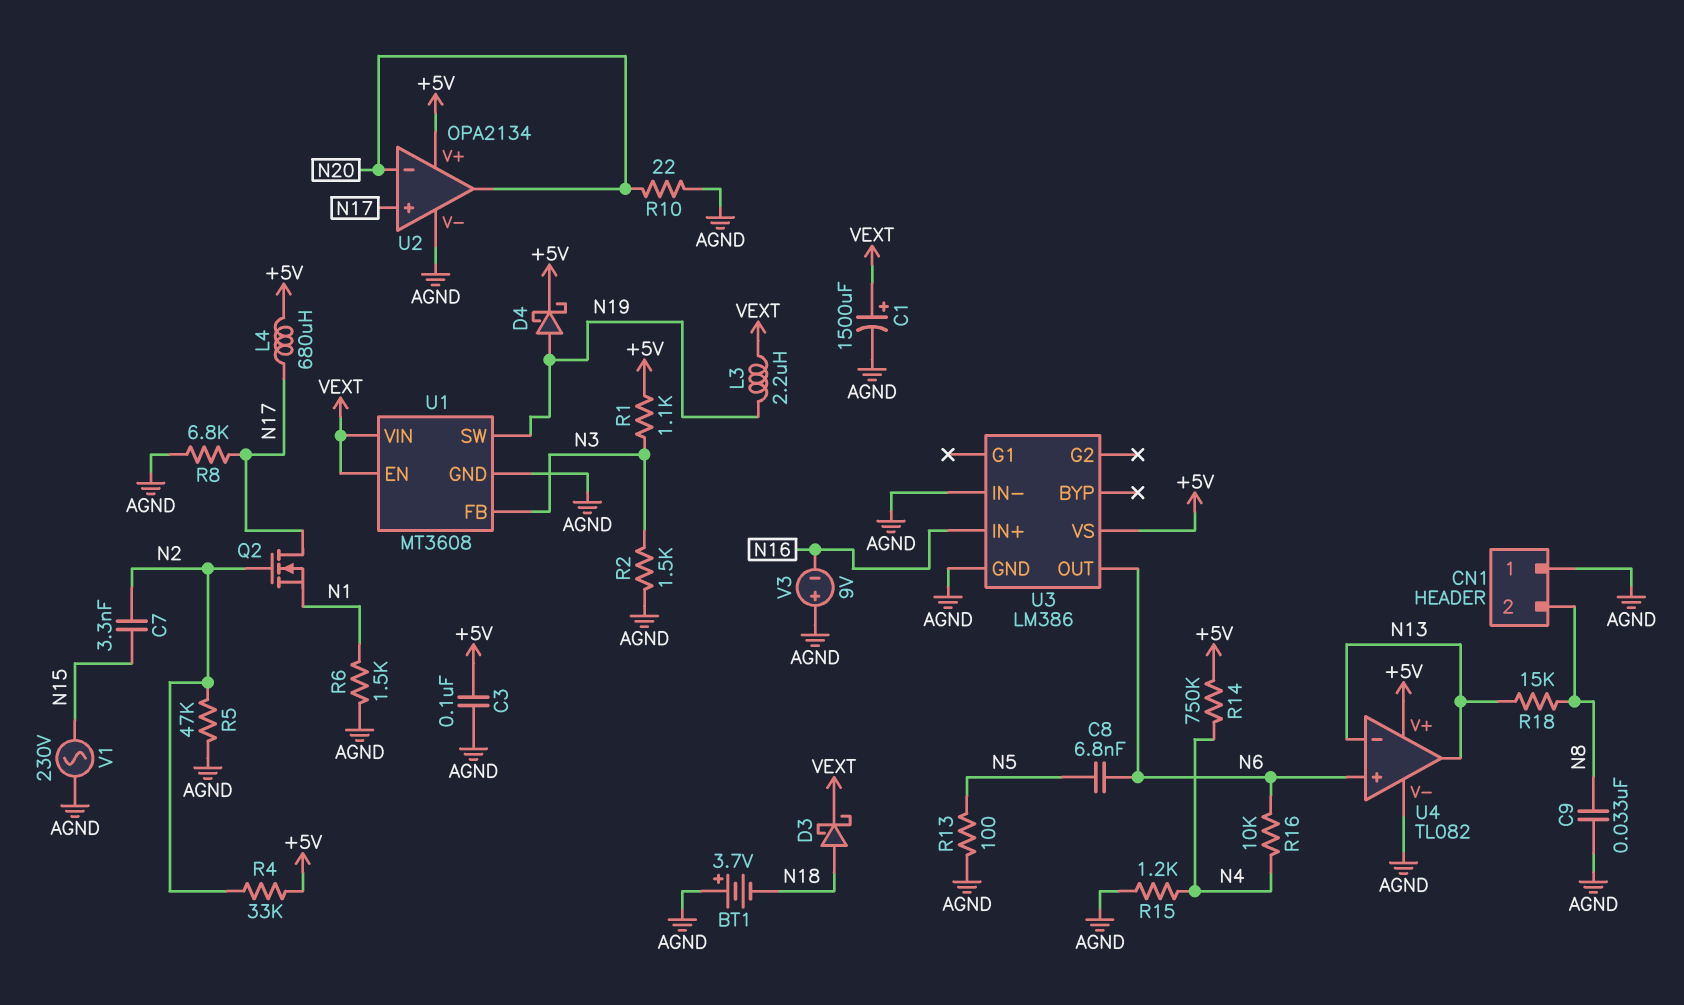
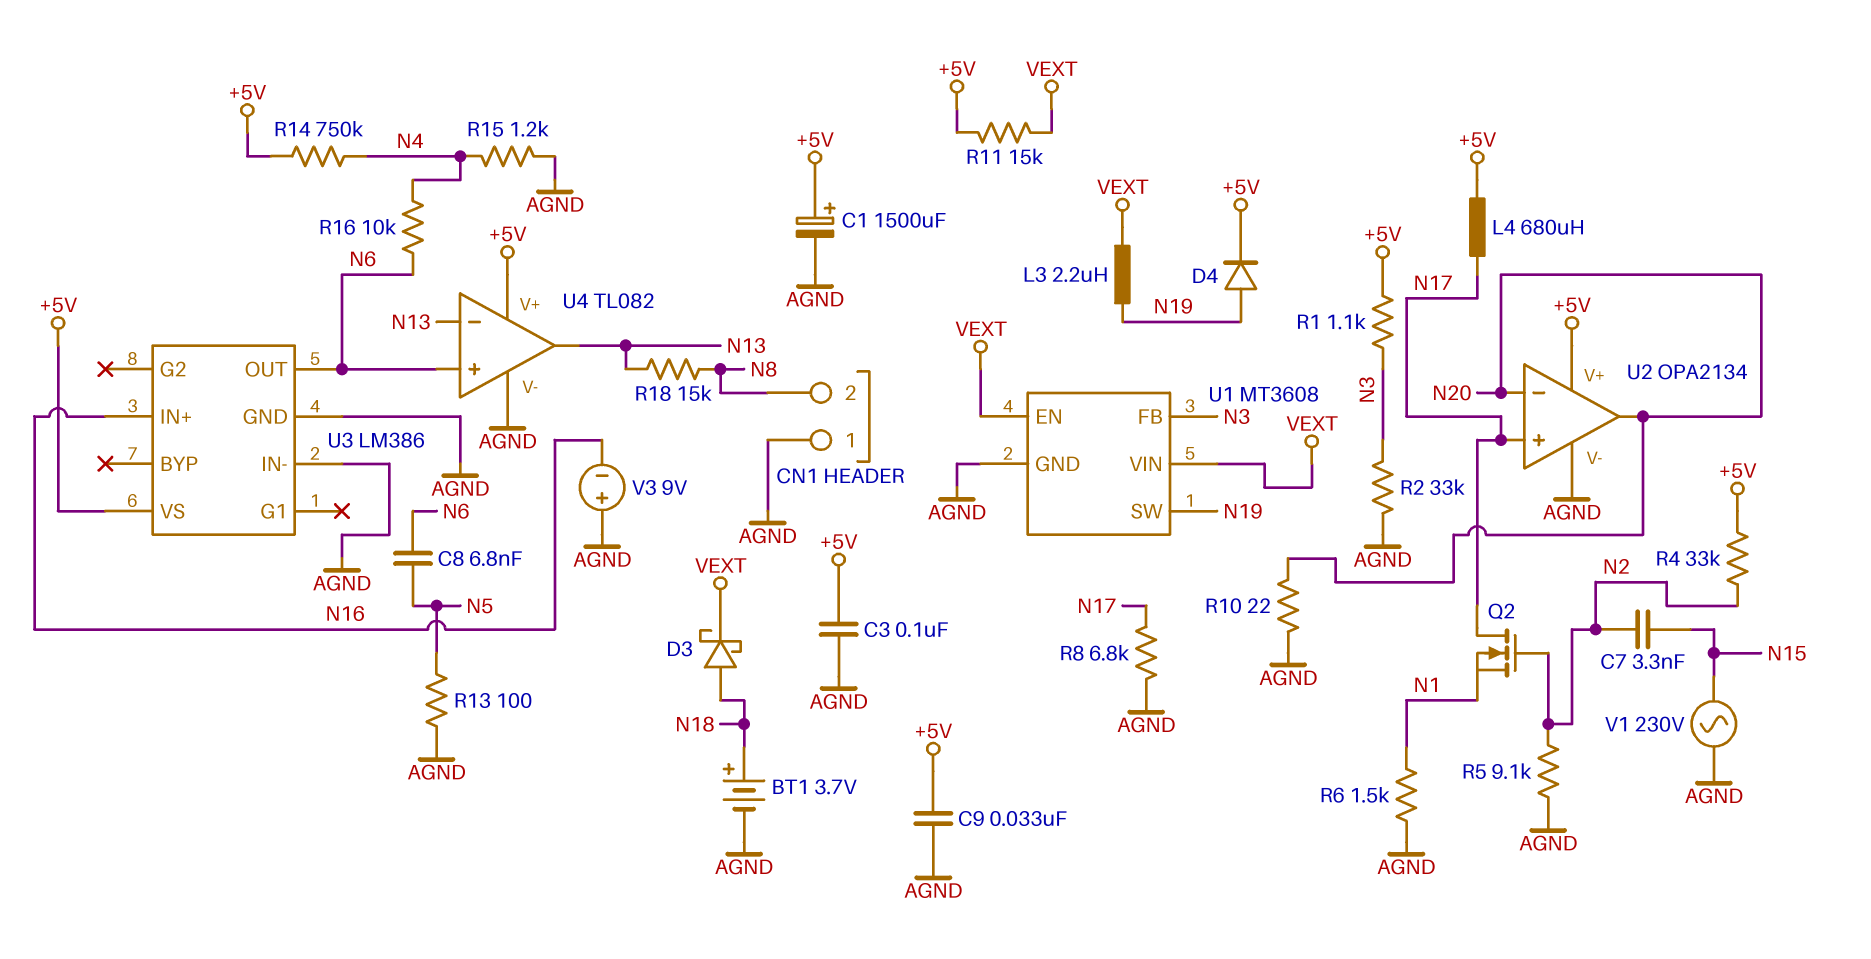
BT1: 3.7V (plus AGND, minus N18) -> 3.7V (plus N18, minus AGND)
C1: 1500uF (plus VEXT, minus AGND) -> 1500uF (plus +5V, minus AGND)
C9: 33nF (AGND, N8) -> 33nF (+5V, AGND)
D4: schottky (A N19, K +5V) -> diode (A N19, K +5V)
R2: 1.5k (AGND, N3) -> 33k (AGND, N3)
R5: 47k (AGND, N2) -> 9.1k (AGND, N2)
R11: none -> 15k (+5V, VEXT)

